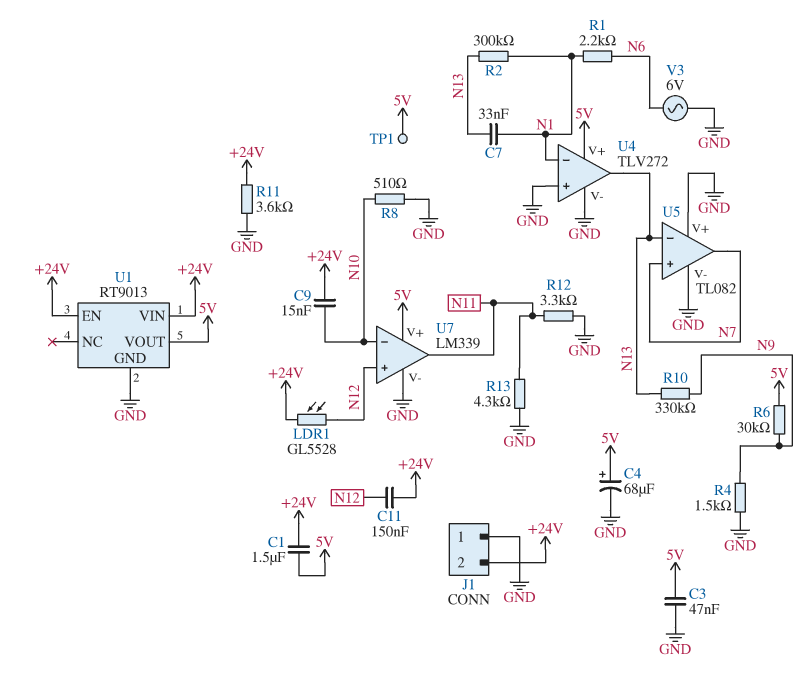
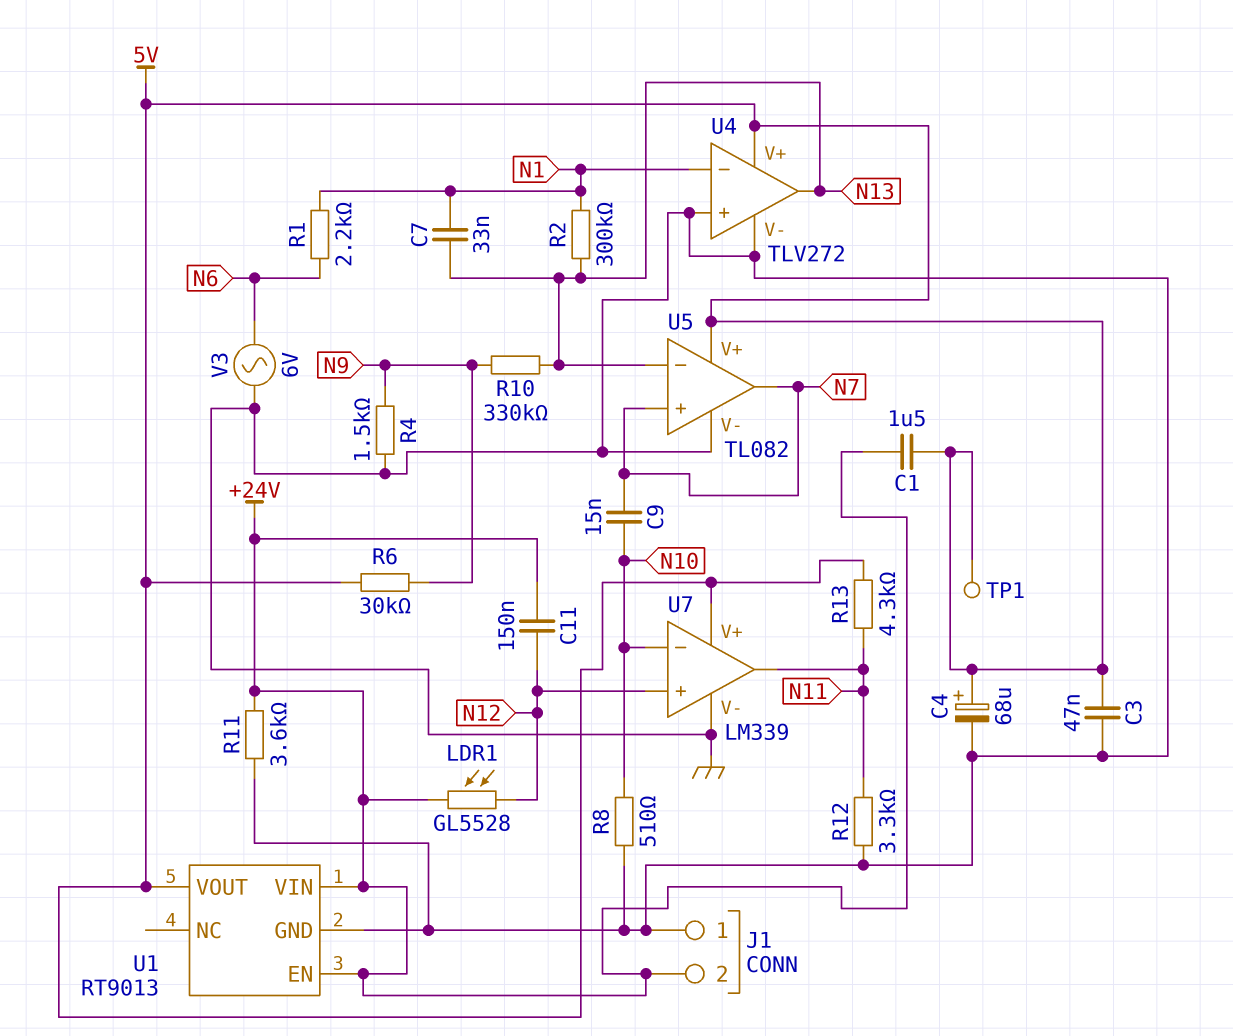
C9: 15nF (+24V, N10) -> 15nF (N7, N10)
R13: 4.3k (GND, N11) -> 4.3k (5V, N11)
U5 pin V+: GND -> 5V

